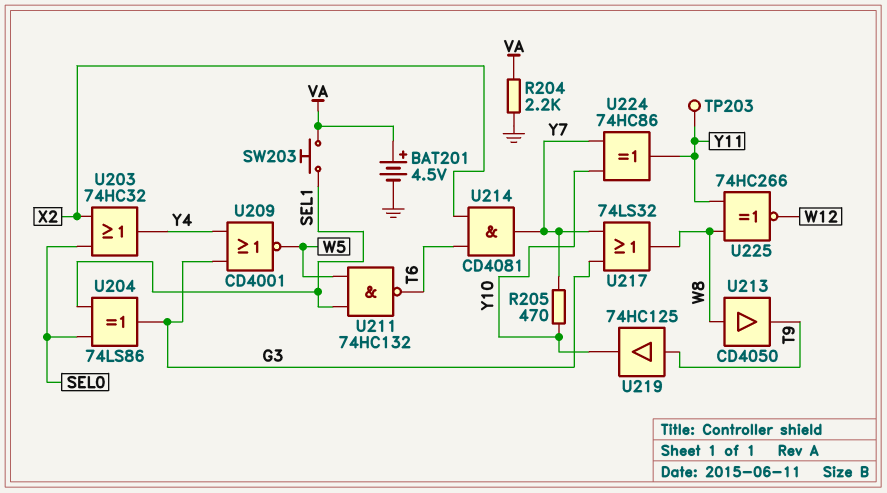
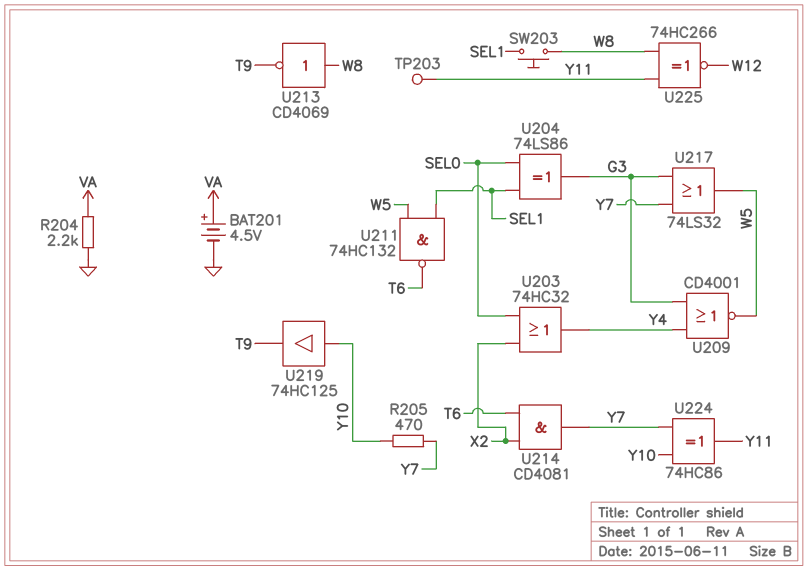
SW203: button (SEL1, VA) -> button (SEL1, W8)
U213: buffer CD4050 (in W8, out T9) -> NOT CD4069 (in W8, out T9)
U217: OR 74LS32 (in G3, in Y7, out W8) -> OR 74LS32 (in G3, in Y7, out W5)
U219: buffer 74HC125 (in T9, out Y10) -> buffer 74HC125 (in Y10, out T9)

